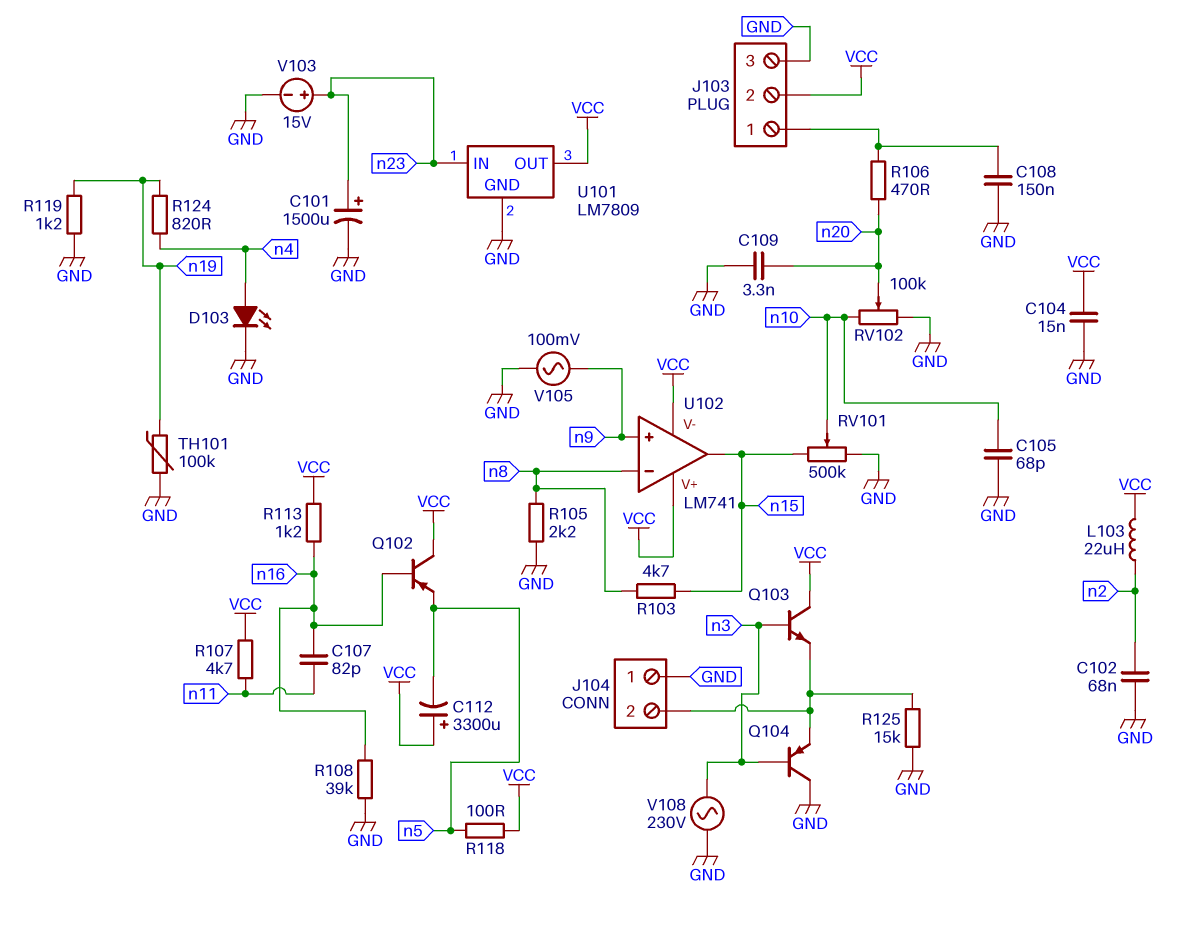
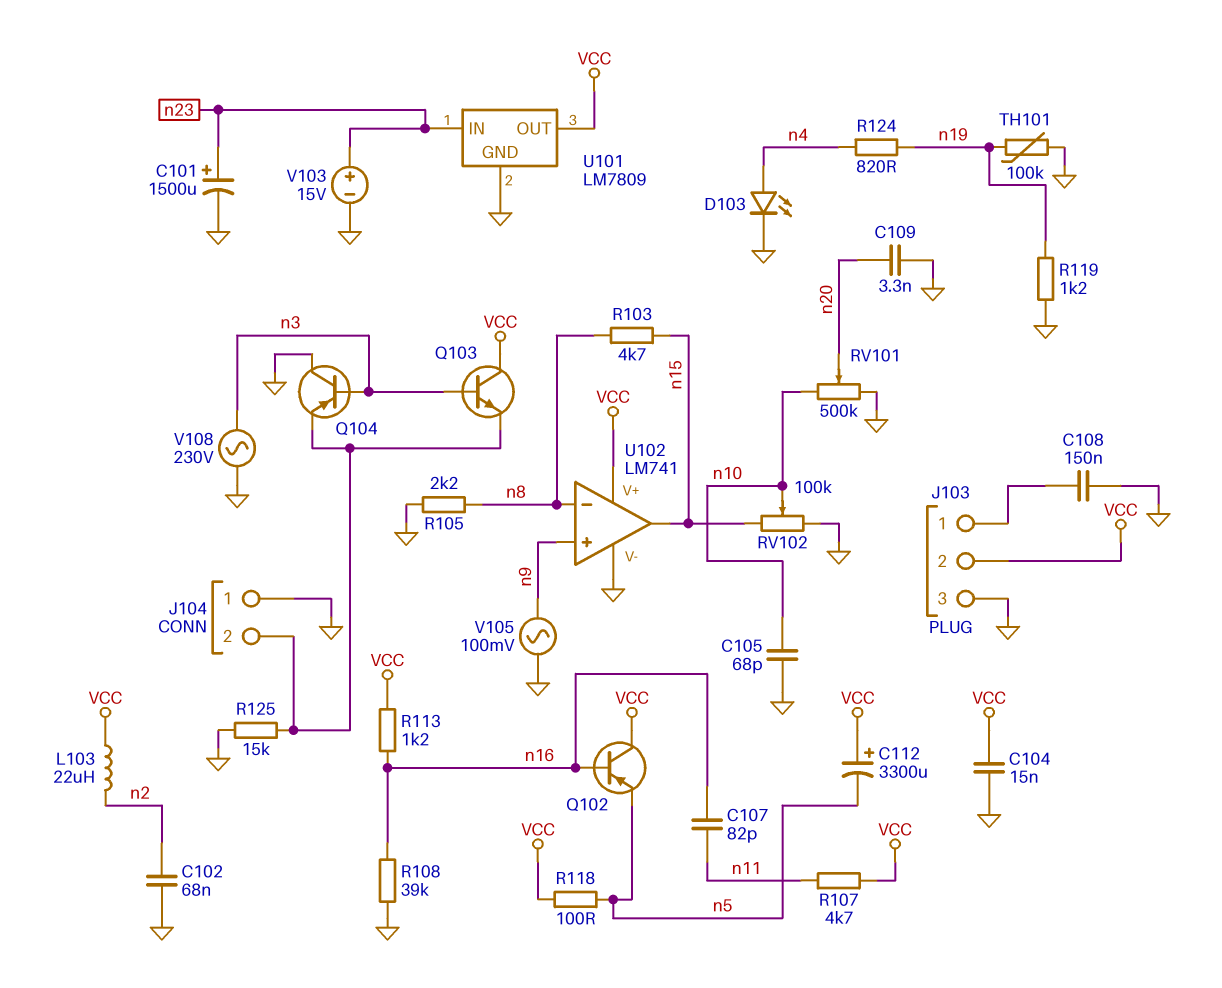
R106: 470 (J103/1, n20) -> none
RV101: 500k (GND, n15, wiper n10) -> 500k (GND, n10, wiper n20)
RV102: 100k (GND, n10, wiper n20) -> 100k (GND, n15, wiper n10)
U102 pin V-: VCC -> GND

